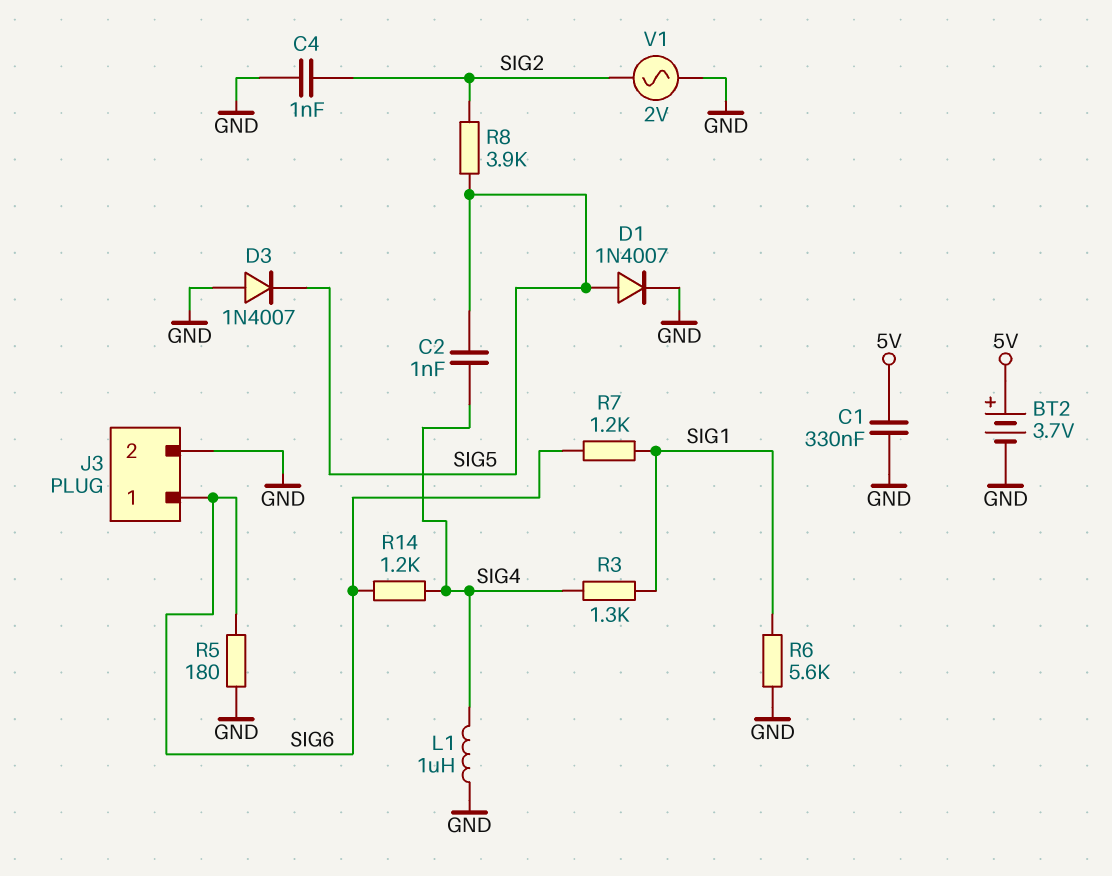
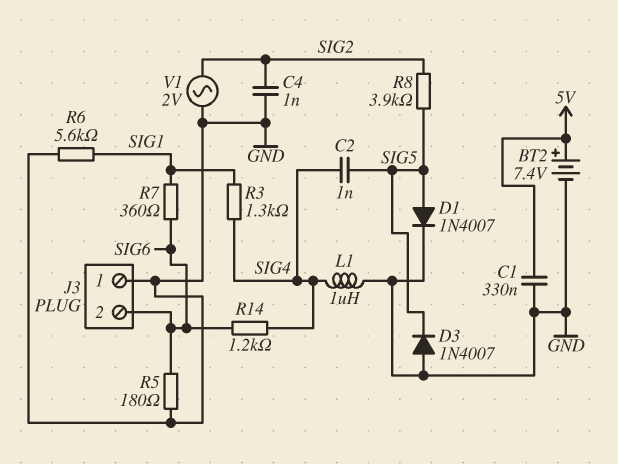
BT2: 3.7V (plus 5V, minus GND) -> 7.4V (plus 5V, minus GND)
J3 pin 1: SIG6 -> GND
J3 pin 2: GND -> SIG6
R7: 1.2k (SIG1, SIG6) -> 360 (SIG1, SIG6)

